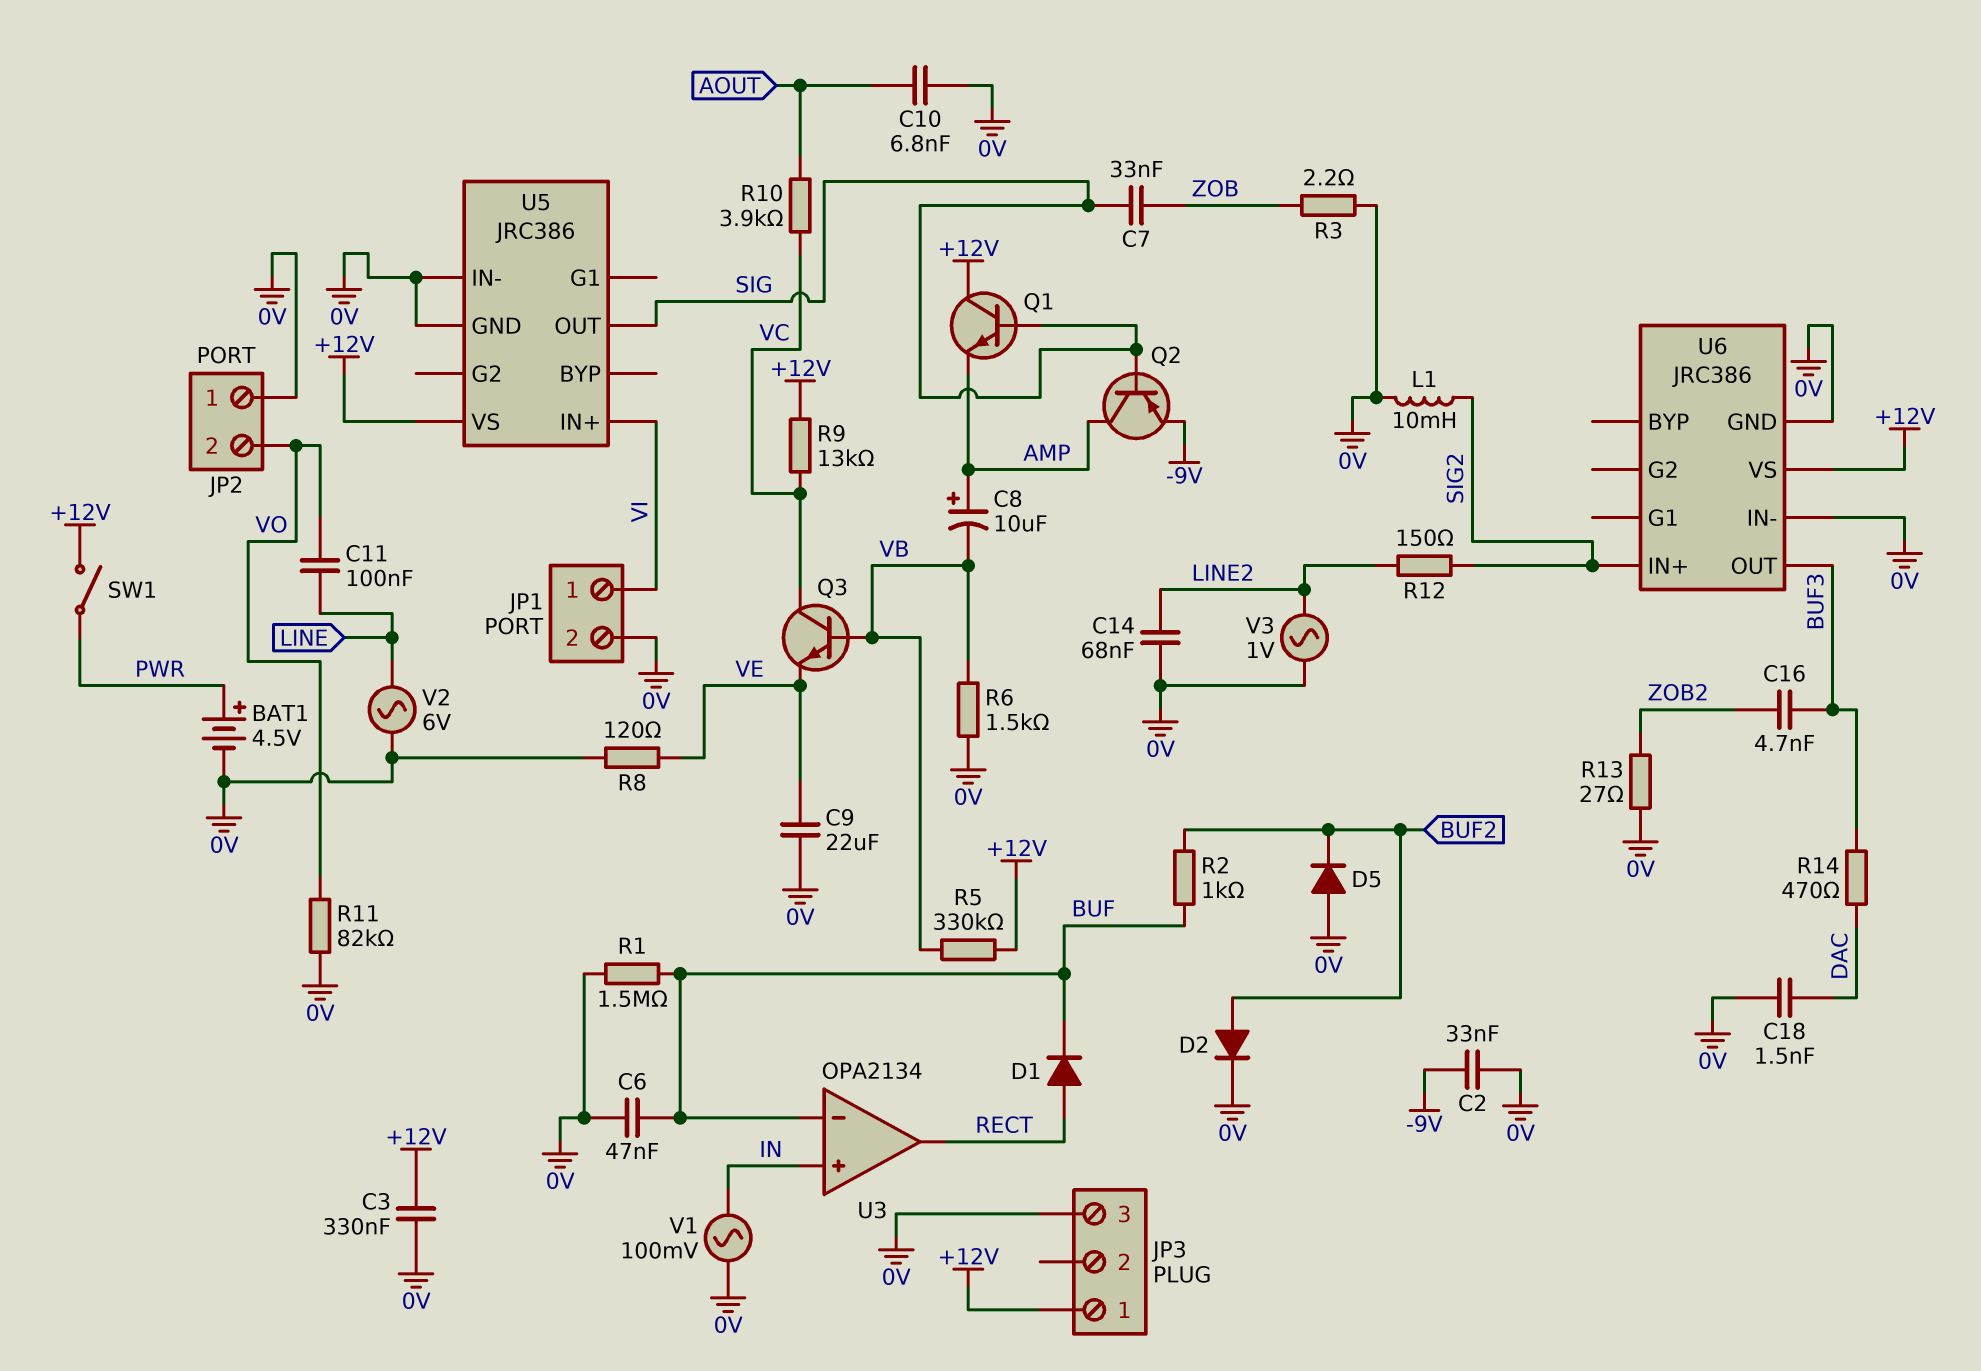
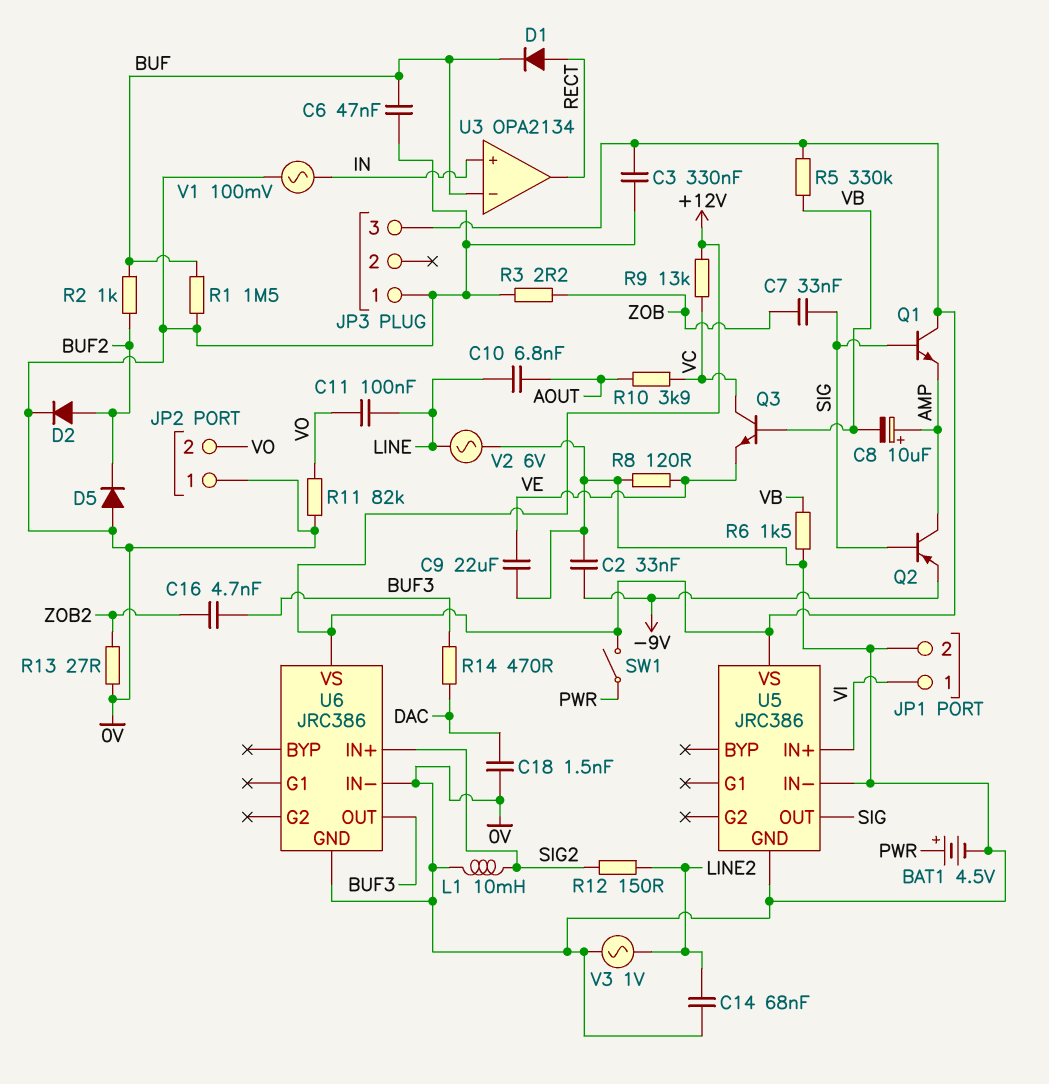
C10: 6.8nF (0V, AOUT) -> 6.8nF (AOUT, LINE)
JP3 pin 1: +12V -> 0V
JP3 pin 3: 0V -> +12V

